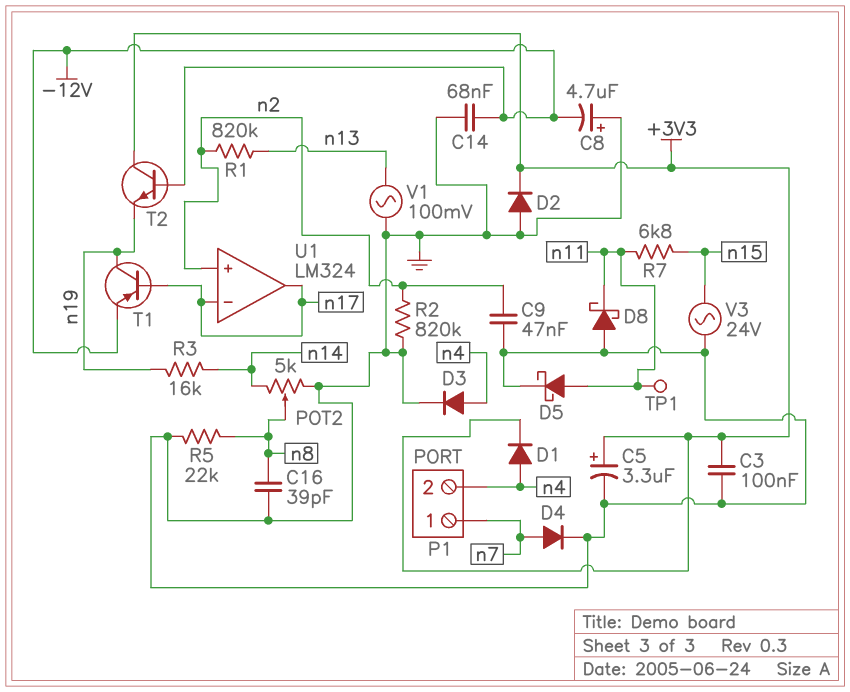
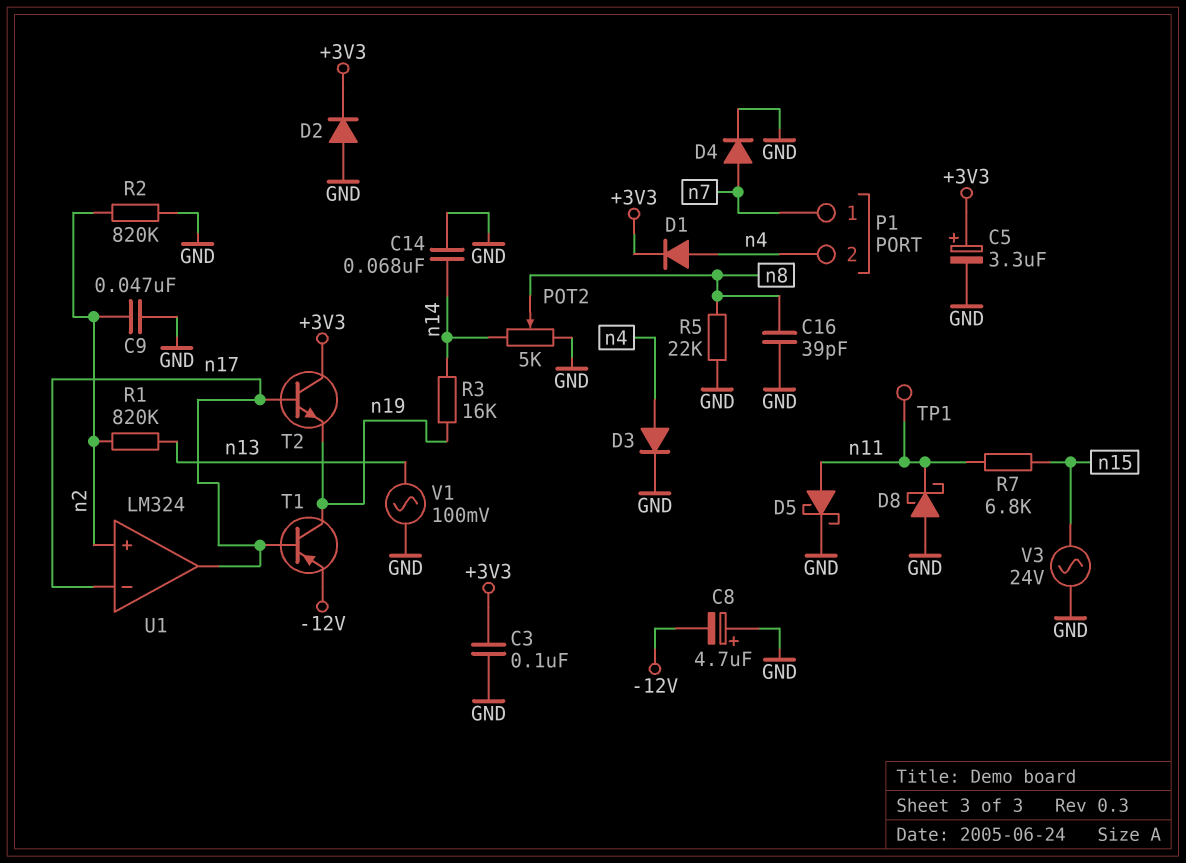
C14: 68nF (-12V, GND) -> 68nF (GND, n14)
T2: NPN (B -12V, C +3V3, E n19) -> NPN (B n17, C +3V3, E n19)

